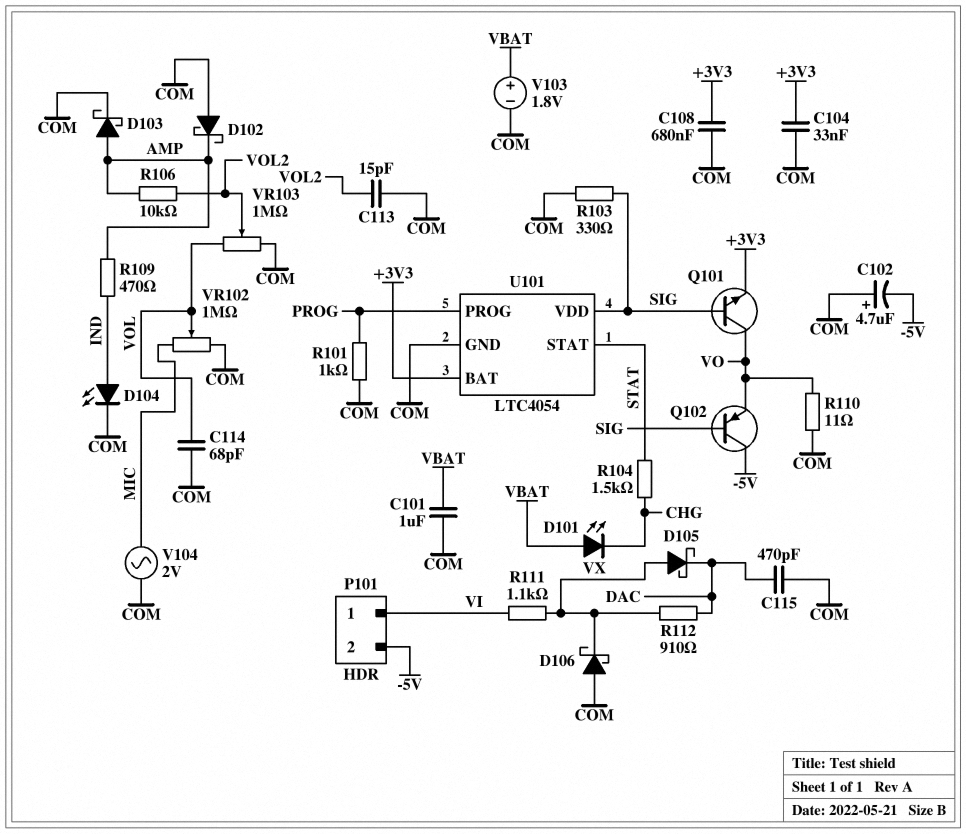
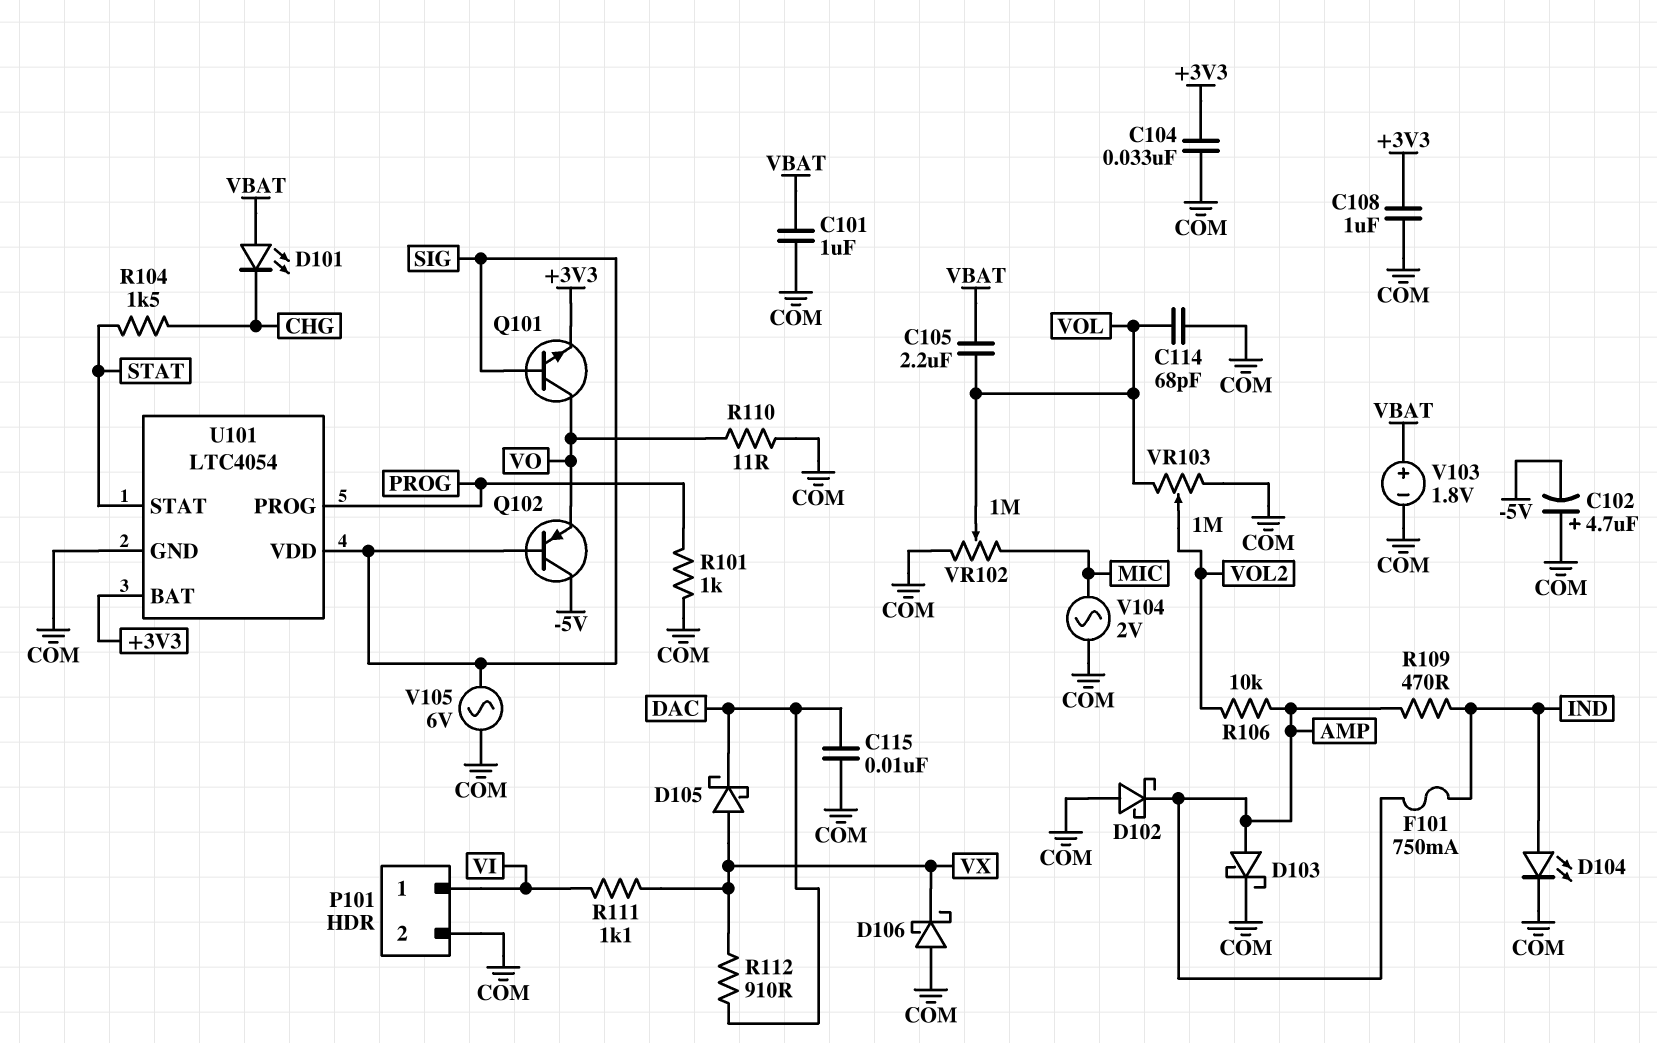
C105: none -> 2.2uF (VBAT, VOL)
C108: 680nF (+3V3, COM) -> 1uF (+3V3, COM)
C113: 15pF (COM, VOL2) -> none
C115: 470pF (COM, DAC) -> 10nF (COM, DAC)
F101: none -> 750mA (AMP, IND)
P101 pin 2: -5V -> COM
R103: 330 (COM, SIG) -> none
V105: none -> AC 6V (COM, SIG)

